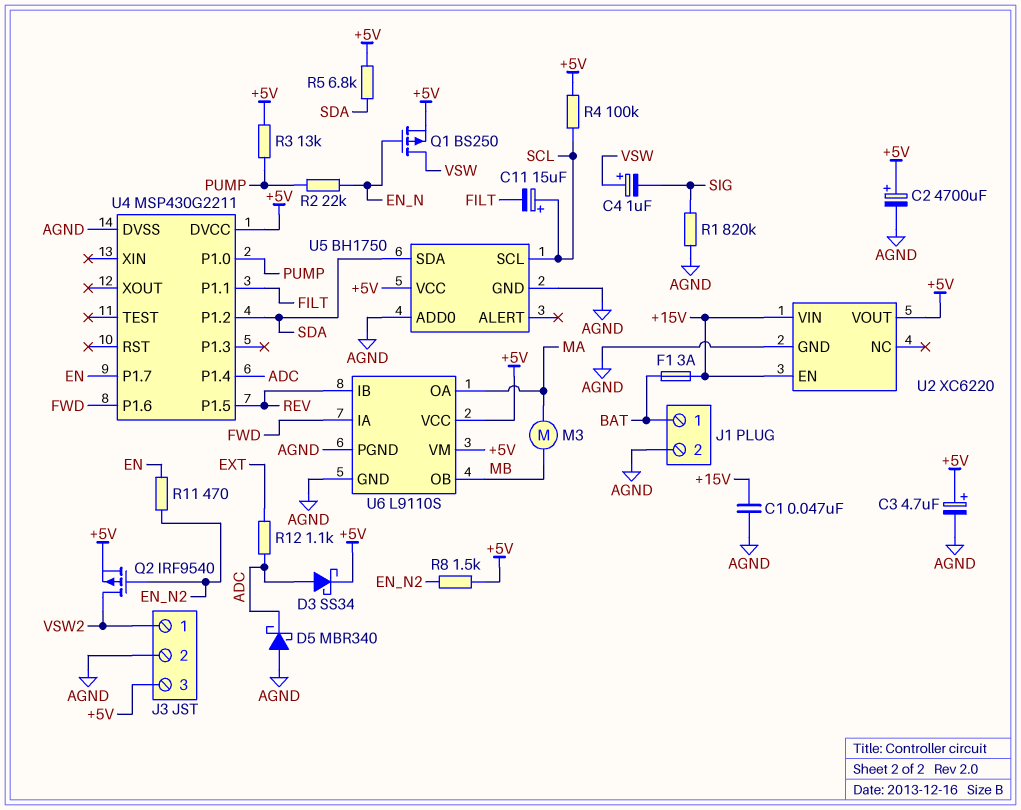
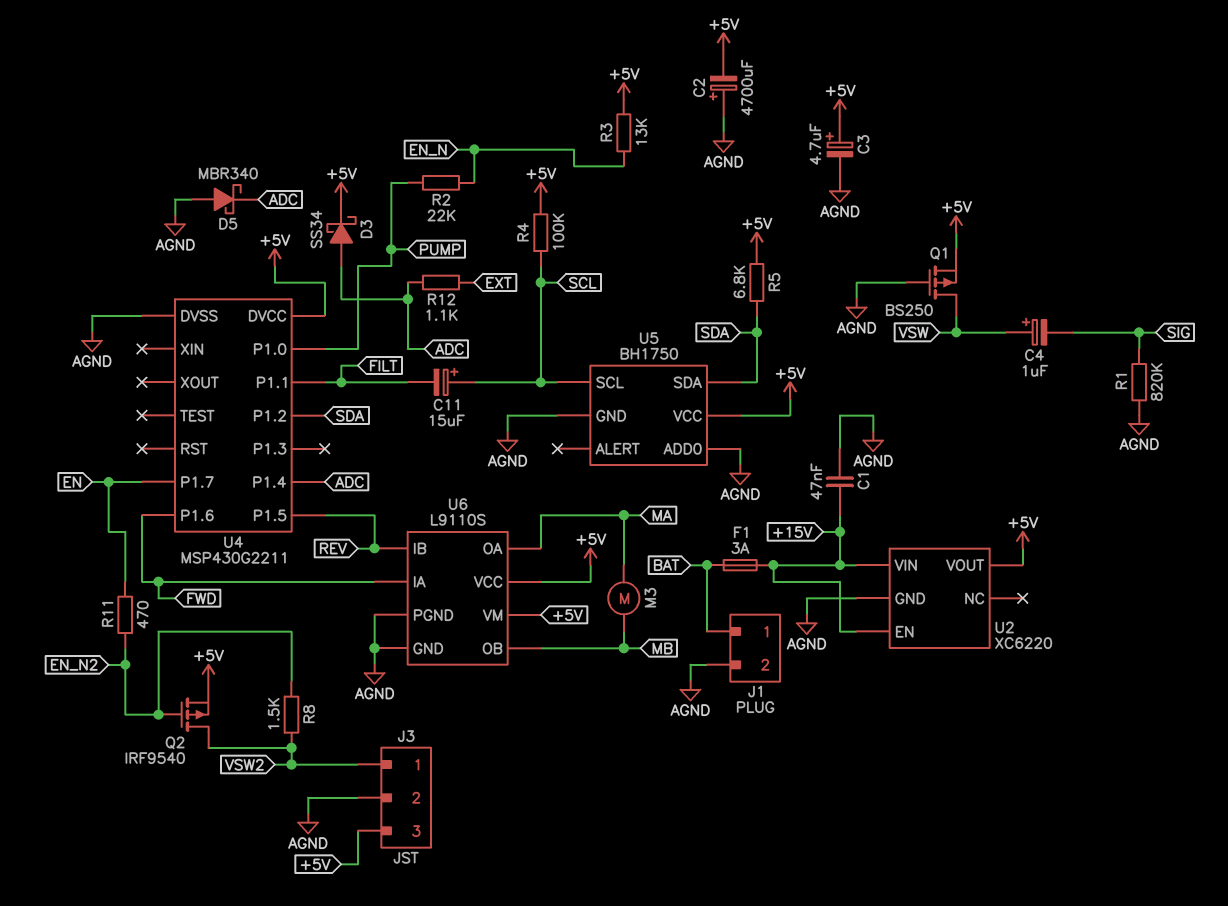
C2: 4700uF (plus +5V, minus AGND) -> 4700uF (plus AGND, minus +5V)
Q1: PMOS BS250 (G EN_N, D VSW, S +5V) -> PMOS BS250 (G AGND, D VSW, S +5V)
R3: 13k (+5V, PUMP) -> 13k (+5V, EN_N)
R8: 1.5k (+5V, EN_N2) -> 1.5k (EN_N2, VSW2)

